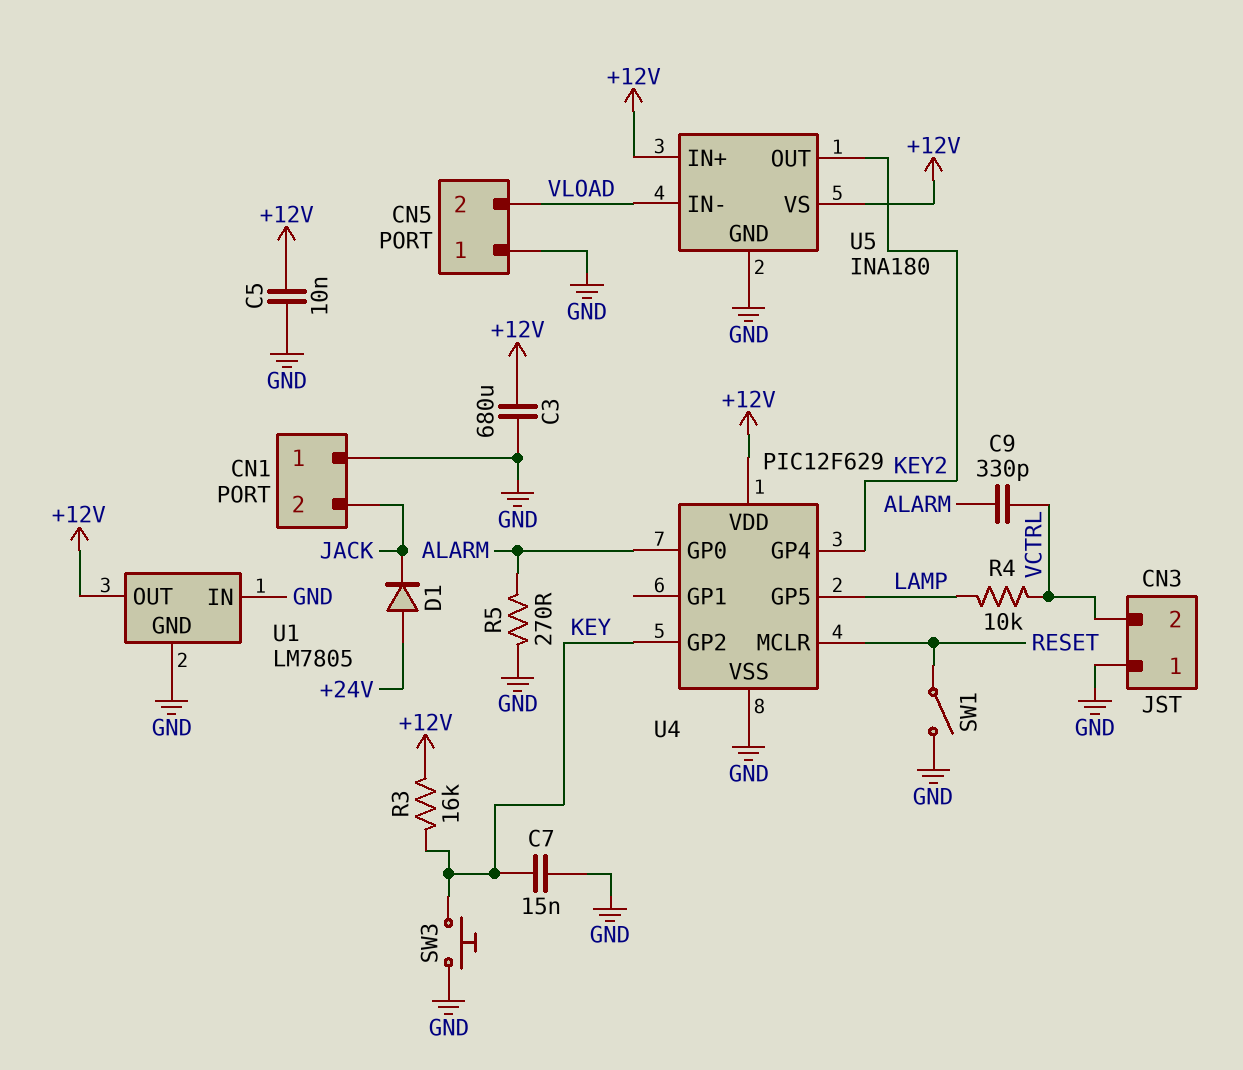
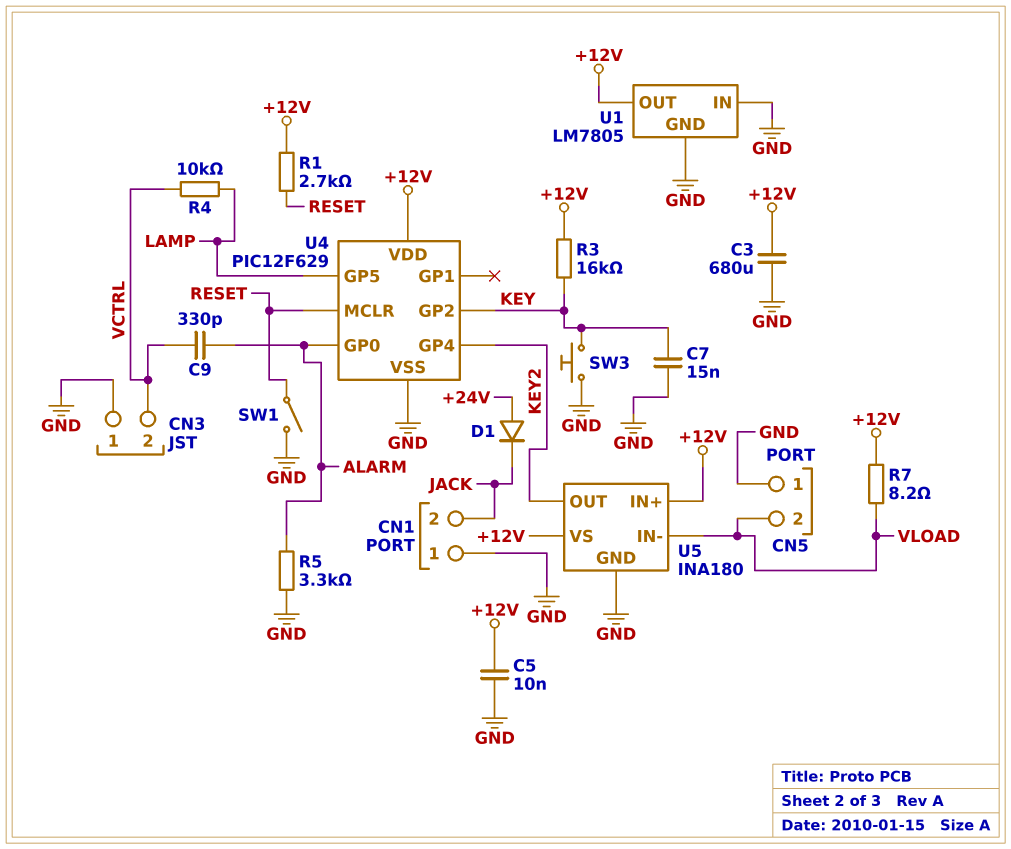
R1: none -> 2.7k (+12V, RESET)
R5: 270 (ALARM, GND) -> 3.3k (ALARM, GND)
R7: none -> 8.2 (+12V, VLOAD)

